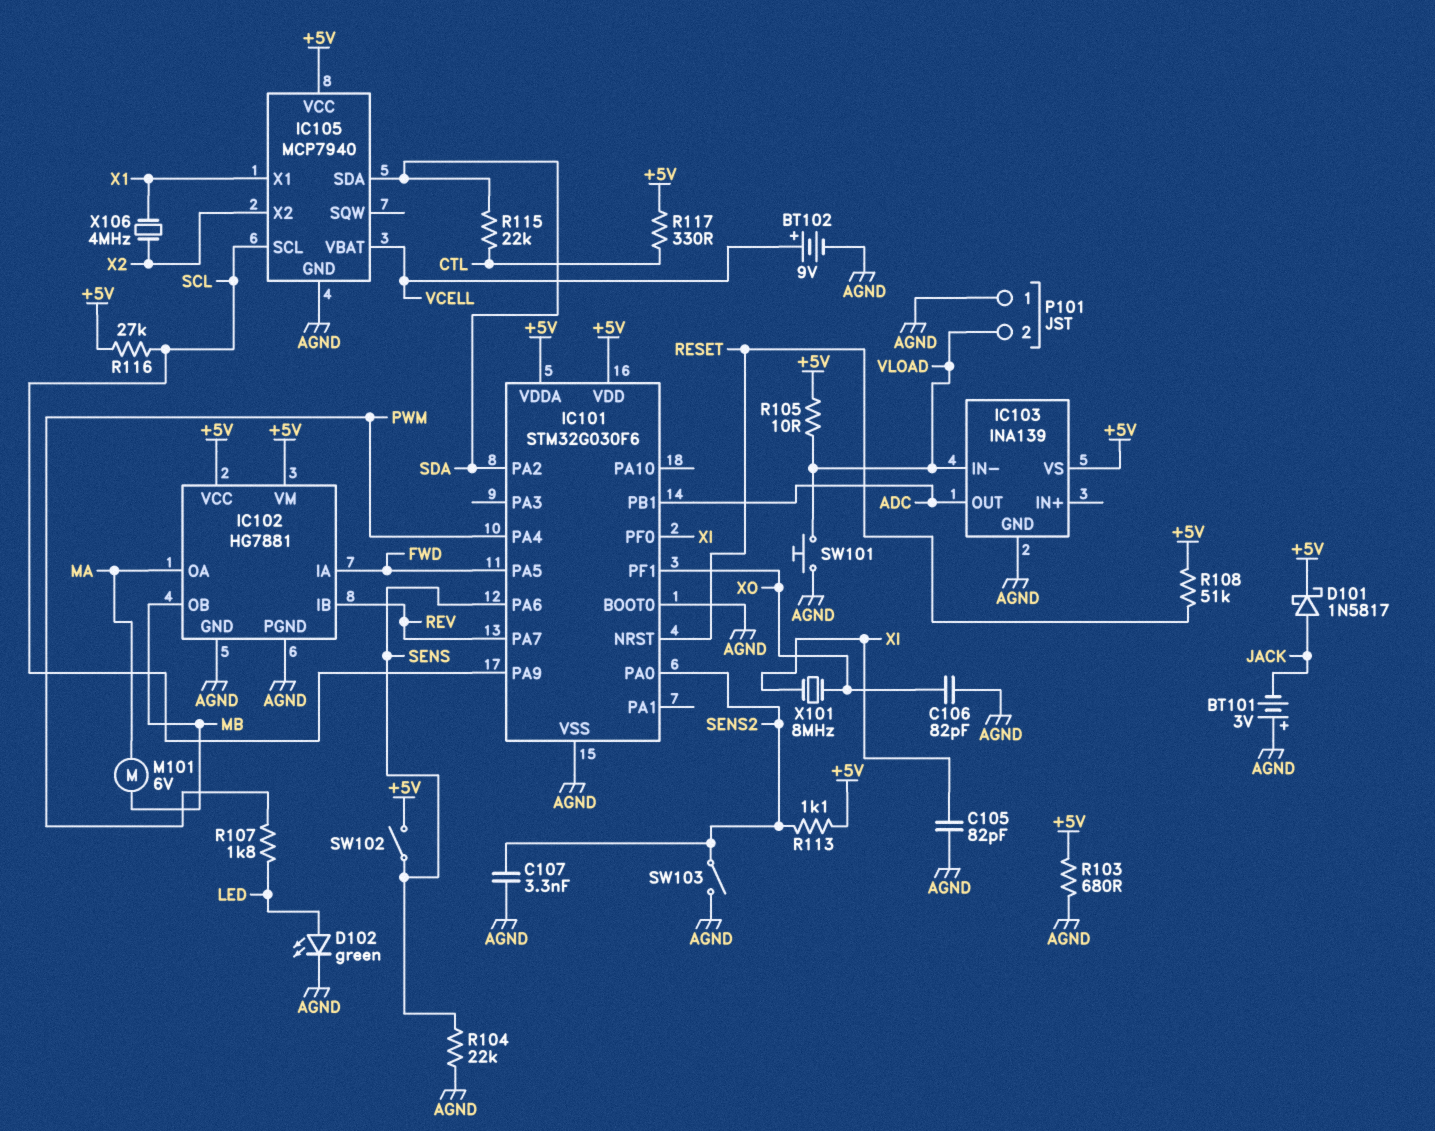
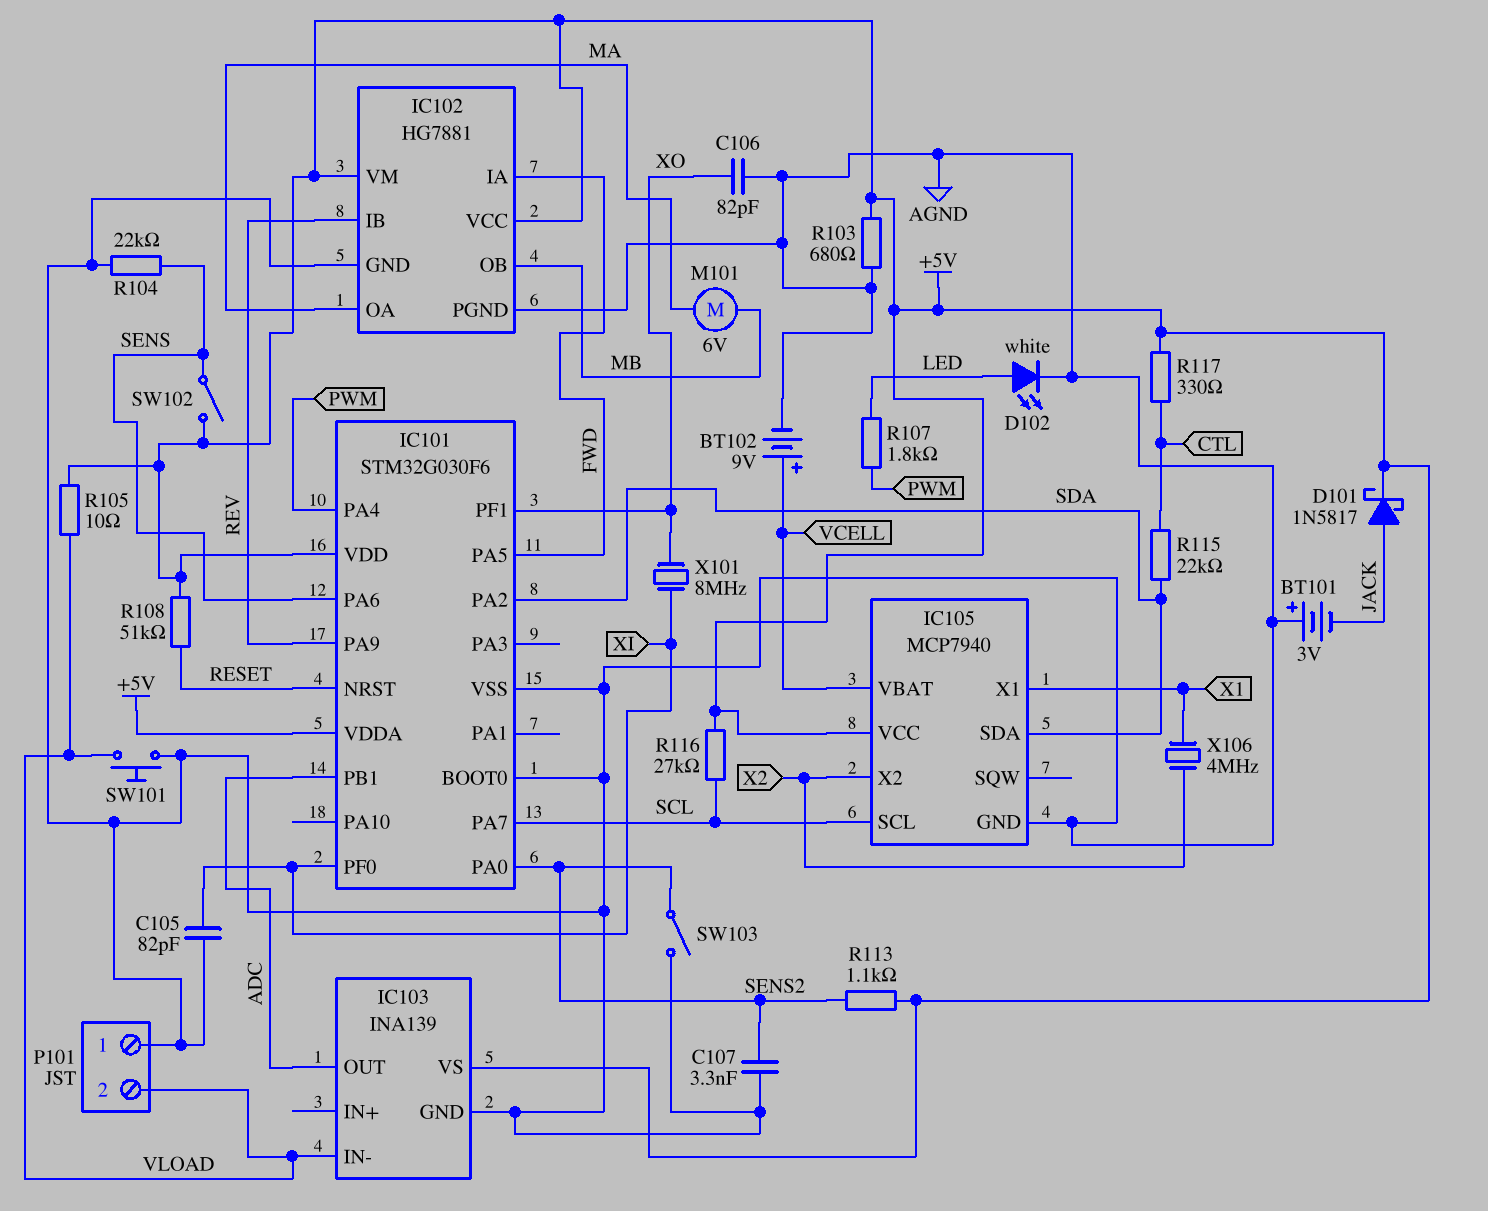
D102: LED green (A LED, K AGND) -> LED white (A LED, K AGND)
IC101 pin PA7: REV -> SCL
IC101 pin PA9: SCL -> REV

